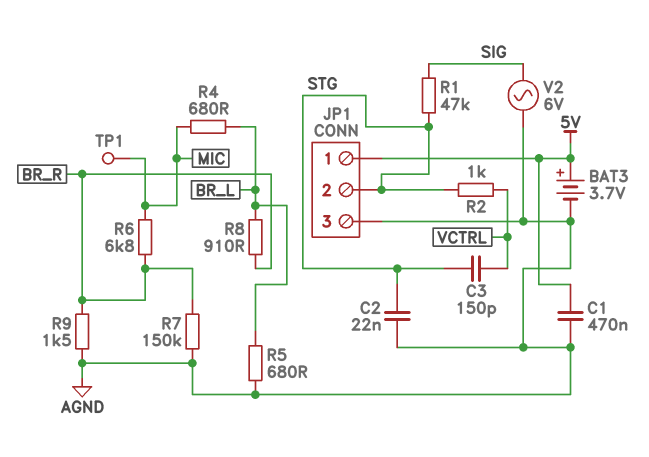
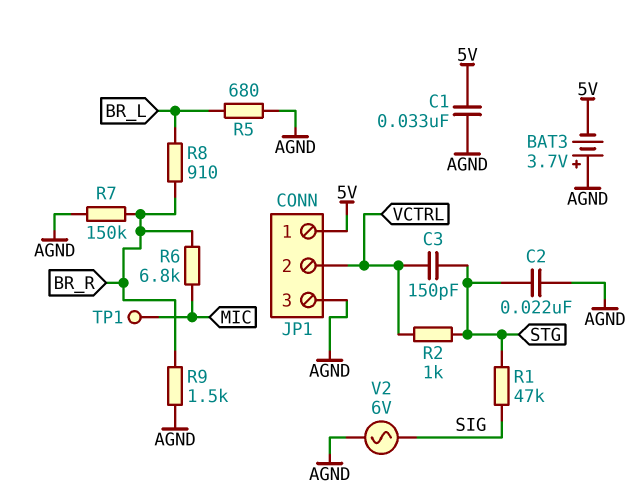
BAT3: 3.7V (plus 5V, minus AGND) -> 3.7V (plus AGND, minus 5V)
C1: 470nF (5V, AGND) -> 33nF (5V, AGND)
JP1 pin 2: STG -> VCTRL
R4: 680 (BR_L, MIC) -> none

